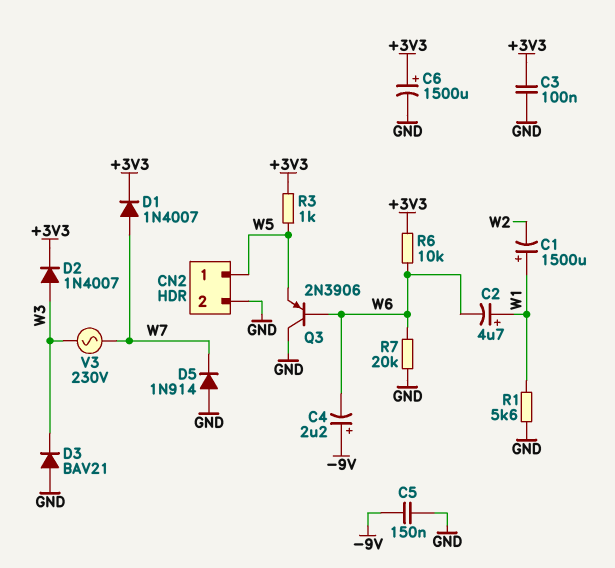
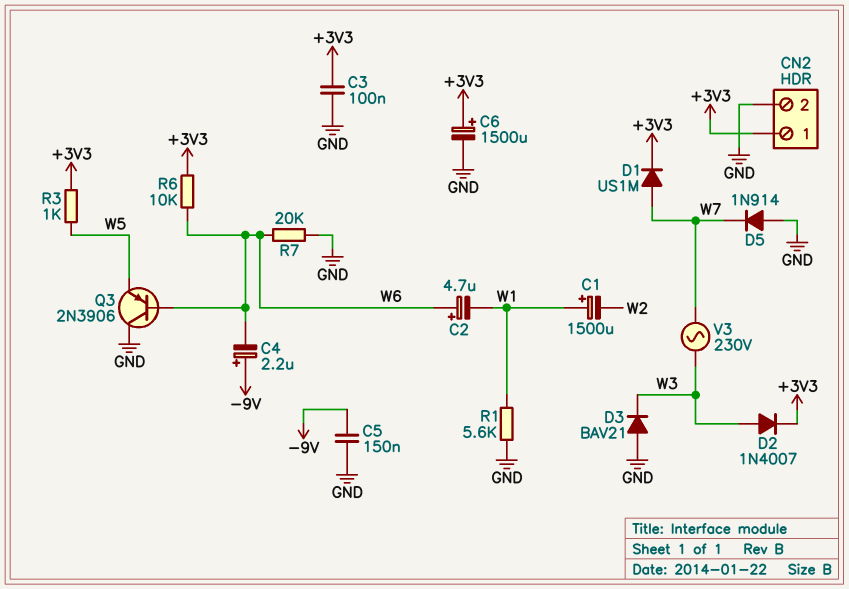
C2: 4.7uF (plus W1, minus W6) -> 4.7uF (plus W6, minus W1)
CN2 pin 1: W5 -> +3V3
D1: diode 1N4007 (A W7, K +3V3) -> diode US1M (A W7, K +3V3)

